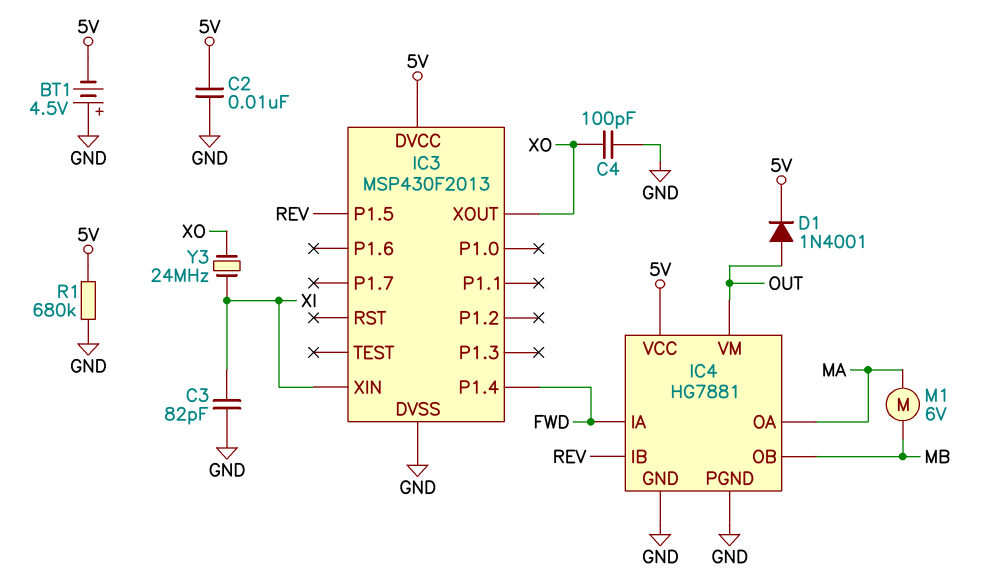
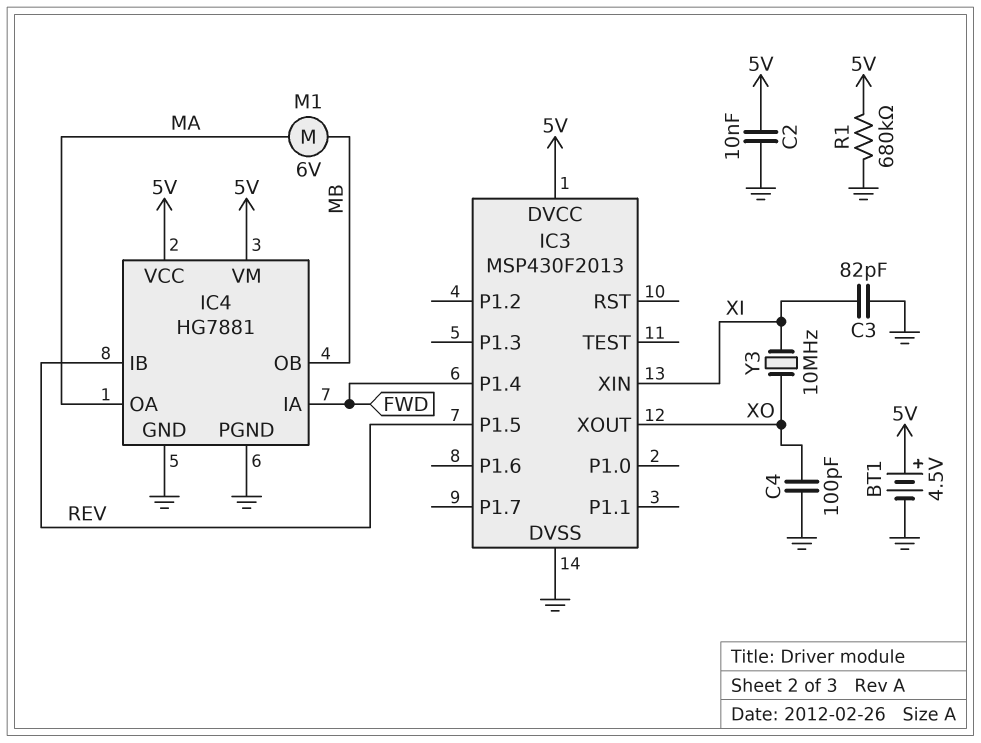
BT1: 4.5V (plus GND, minus 5V) -> 4.5V (plus 5V, minus GND)
D1: diode 1N4001 (A OUT, K 5V) -> none
IC4 pin VM: OUT -> 5V
Y3: 24MHz (XI, XO) -> 10MHz (XI, XO)

